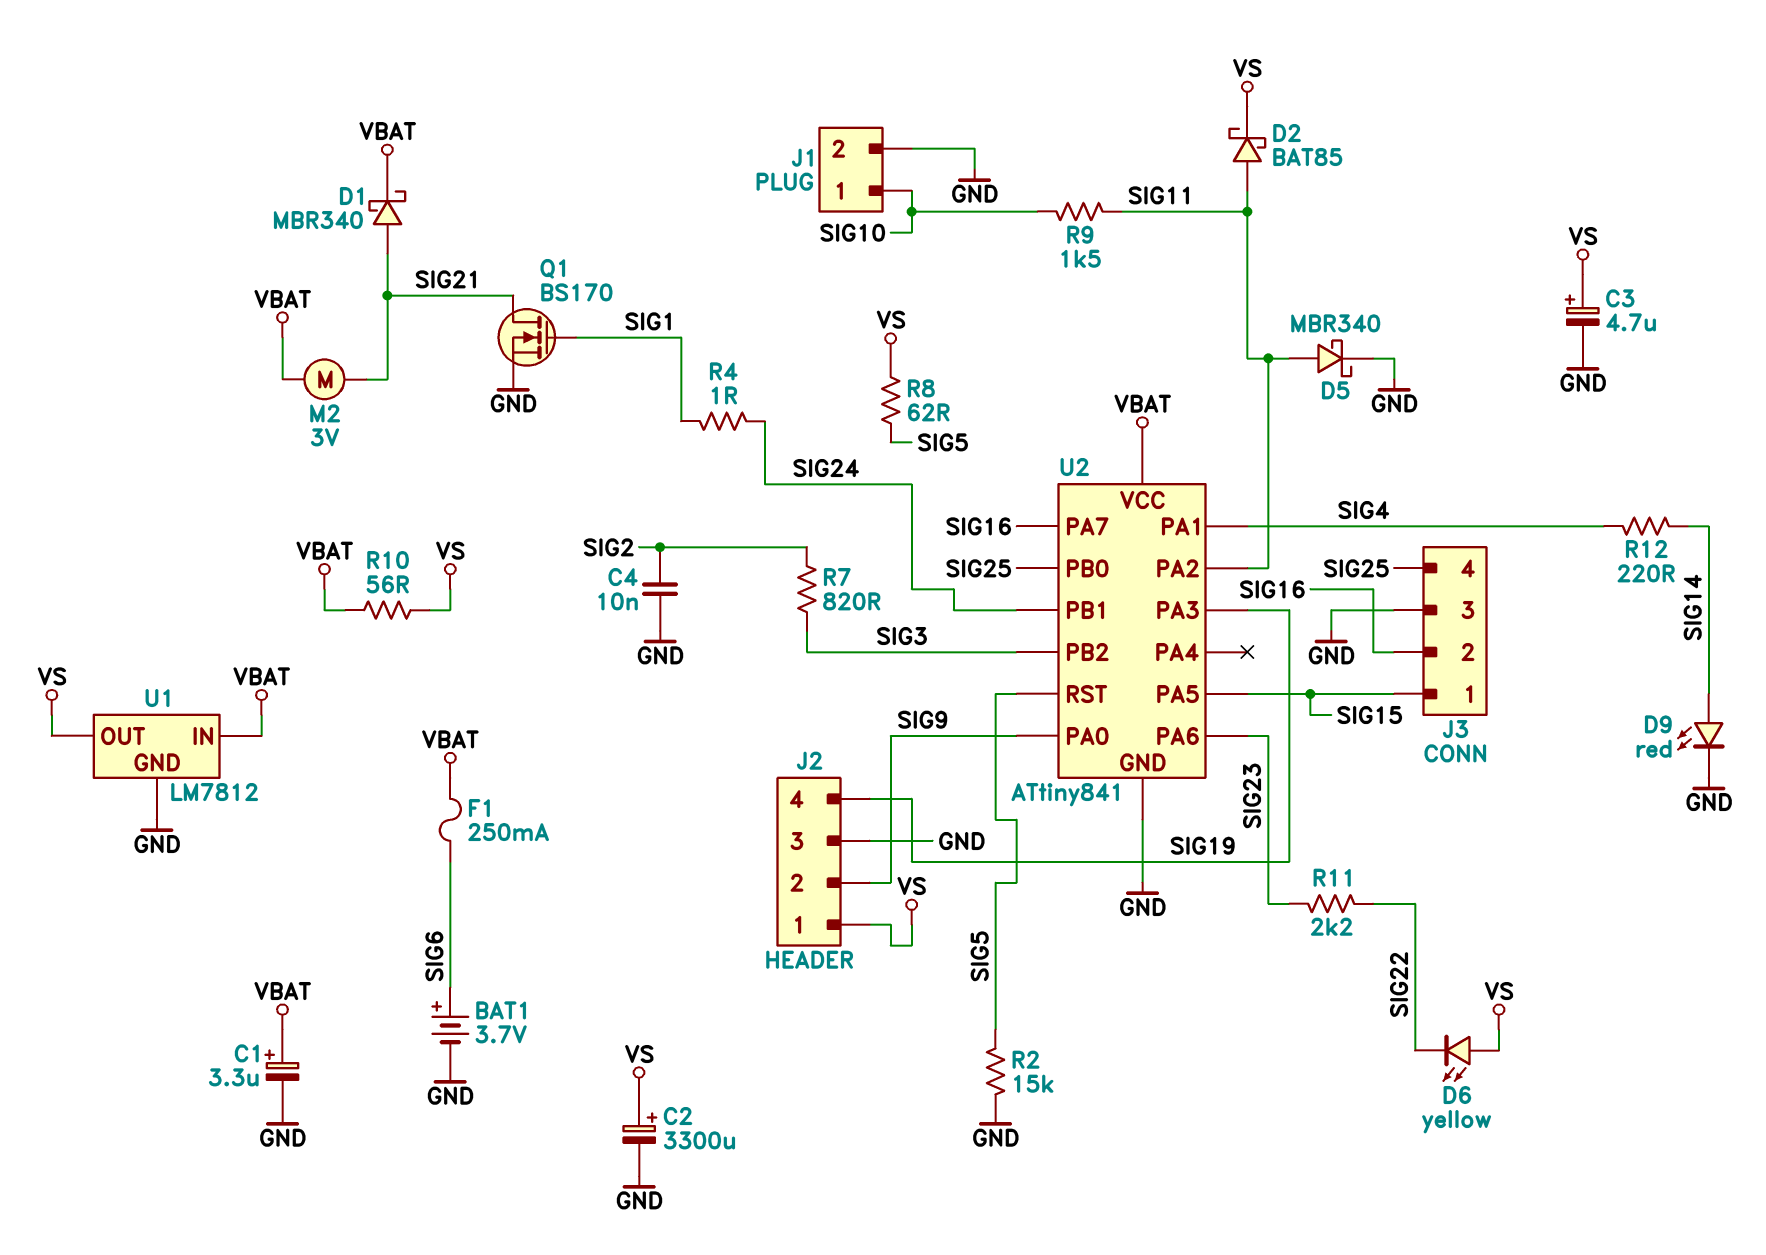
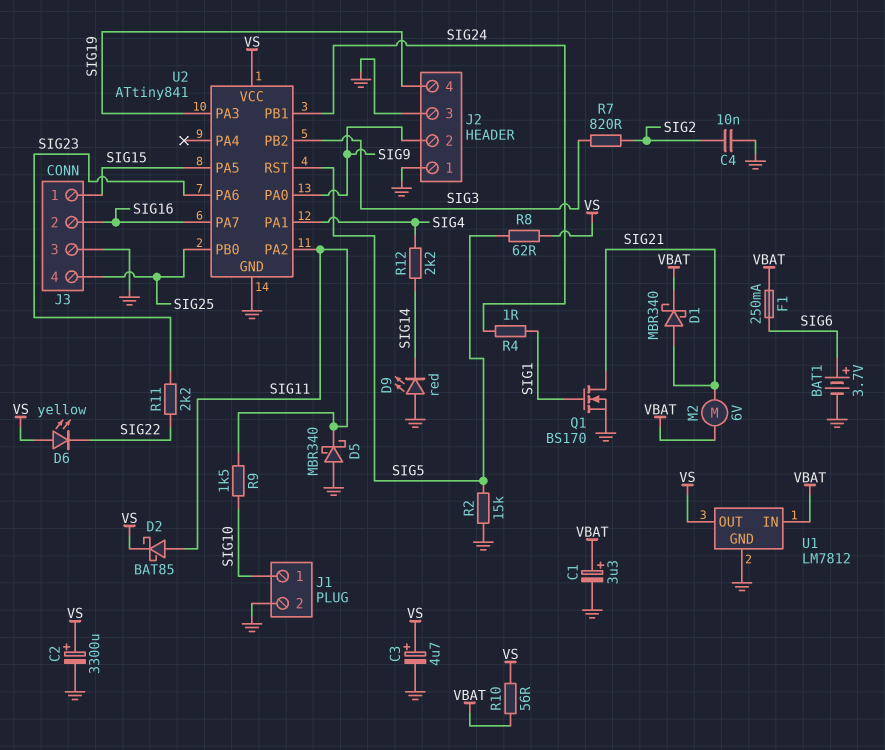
D5: schottky MBR340 (A SIG11, K GND) -> schottky MBR340 (A GND, K SIG11)
D9: LED red (A SIG14, K GND) -> LED red (A GND, K SIG14)
J2 pin 1: VS -> GND
M2: motor 3V (SIG21, VBAT) -> motor 6V (SIG21, VBAT)
R12: 220 (SIG4, SIG14) -> 2.2k (SIG4, SIG14)
U2 pin VCC: VBAT -> VS

